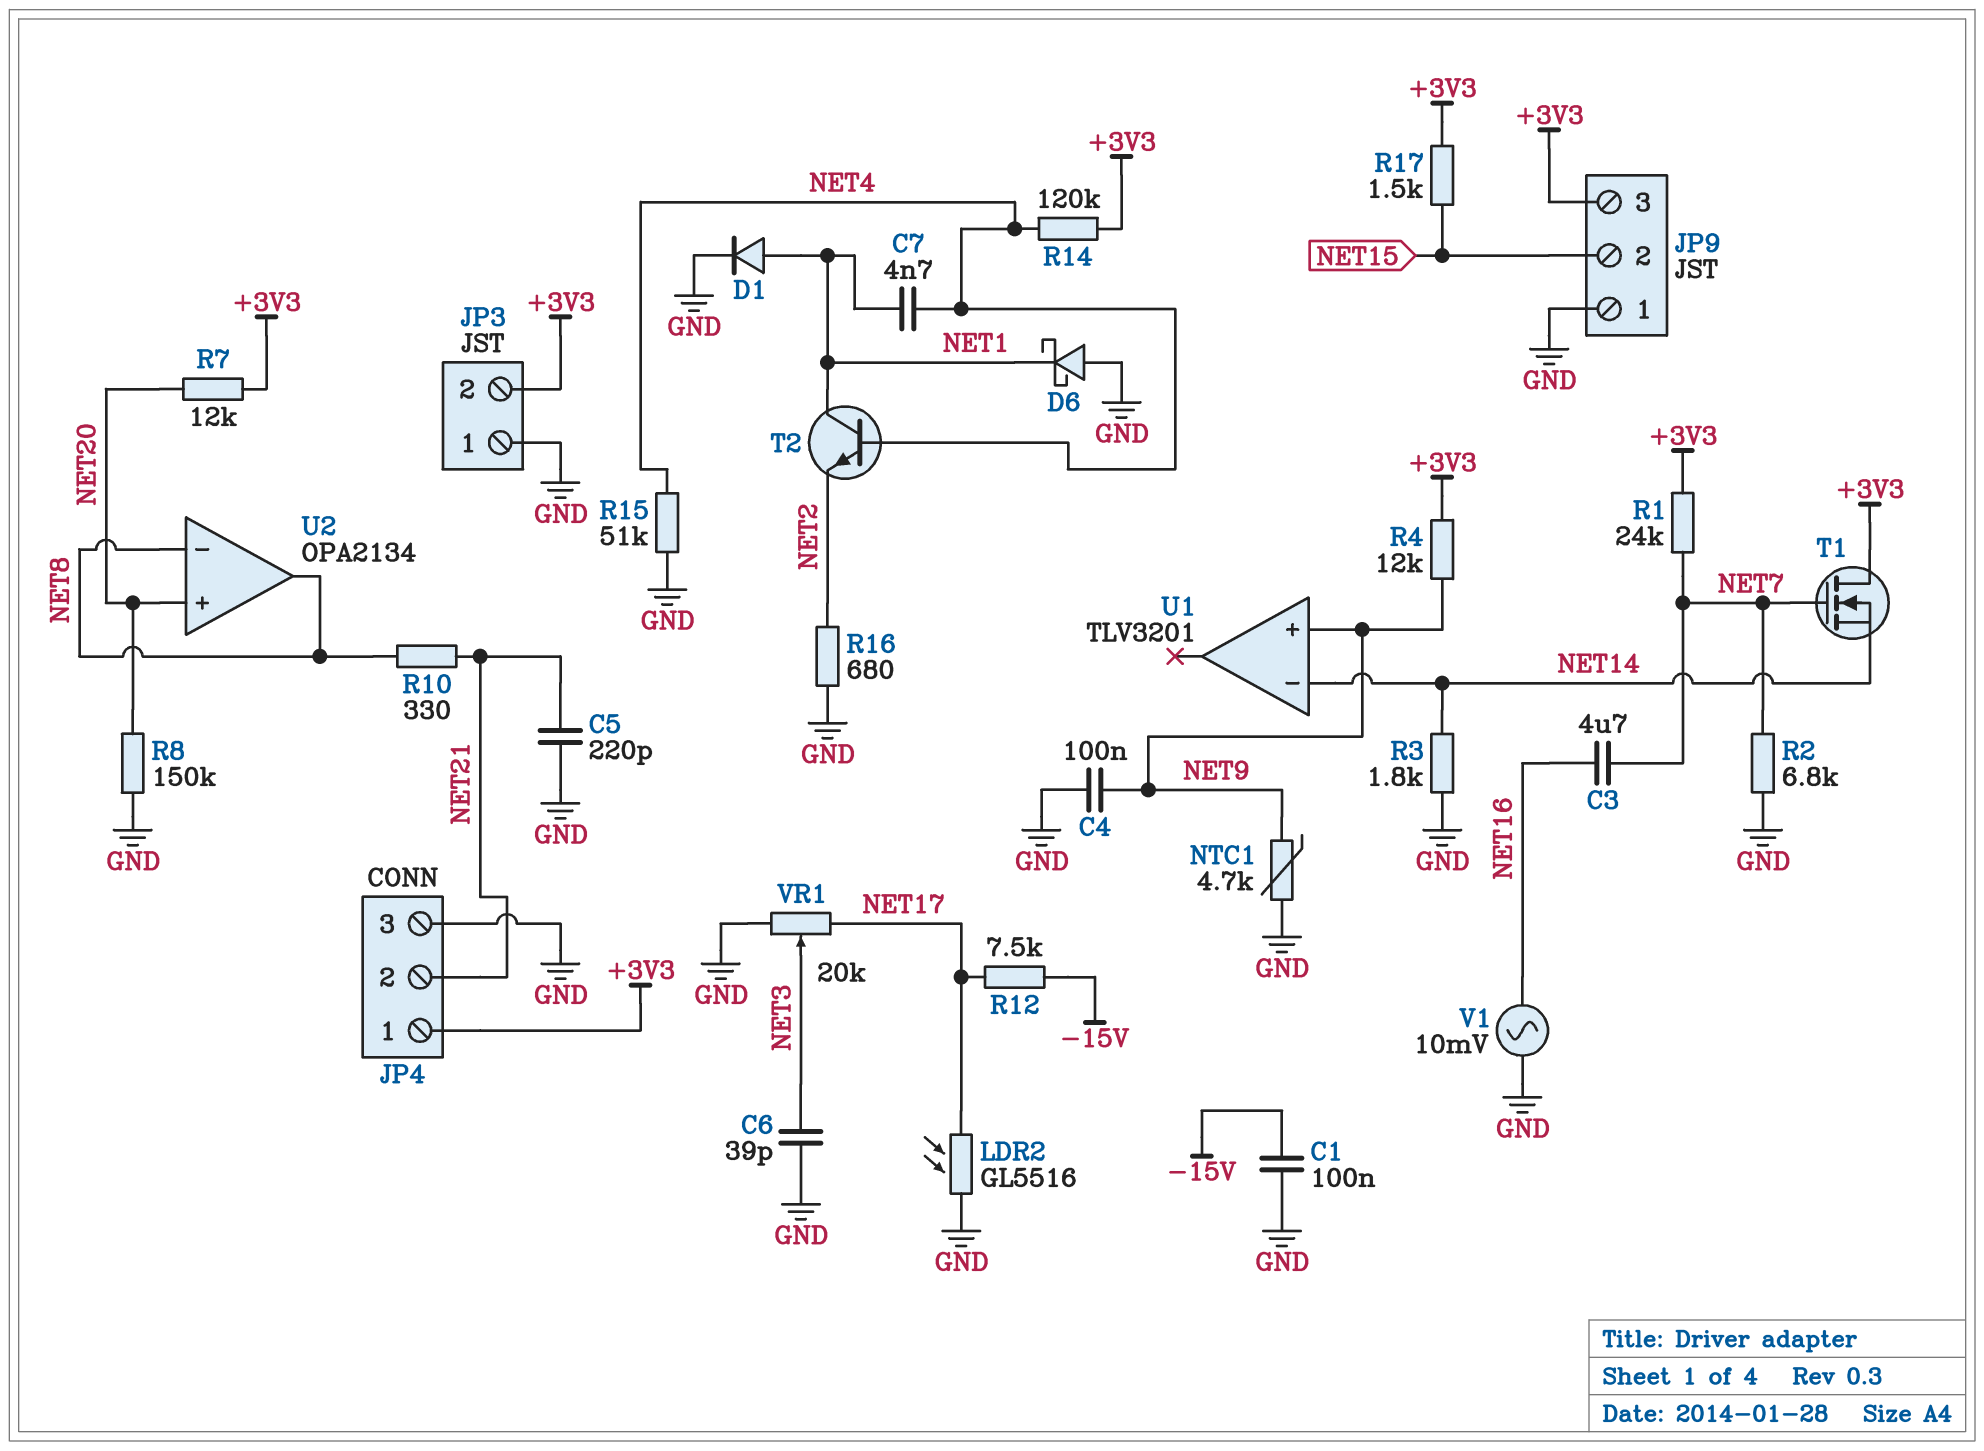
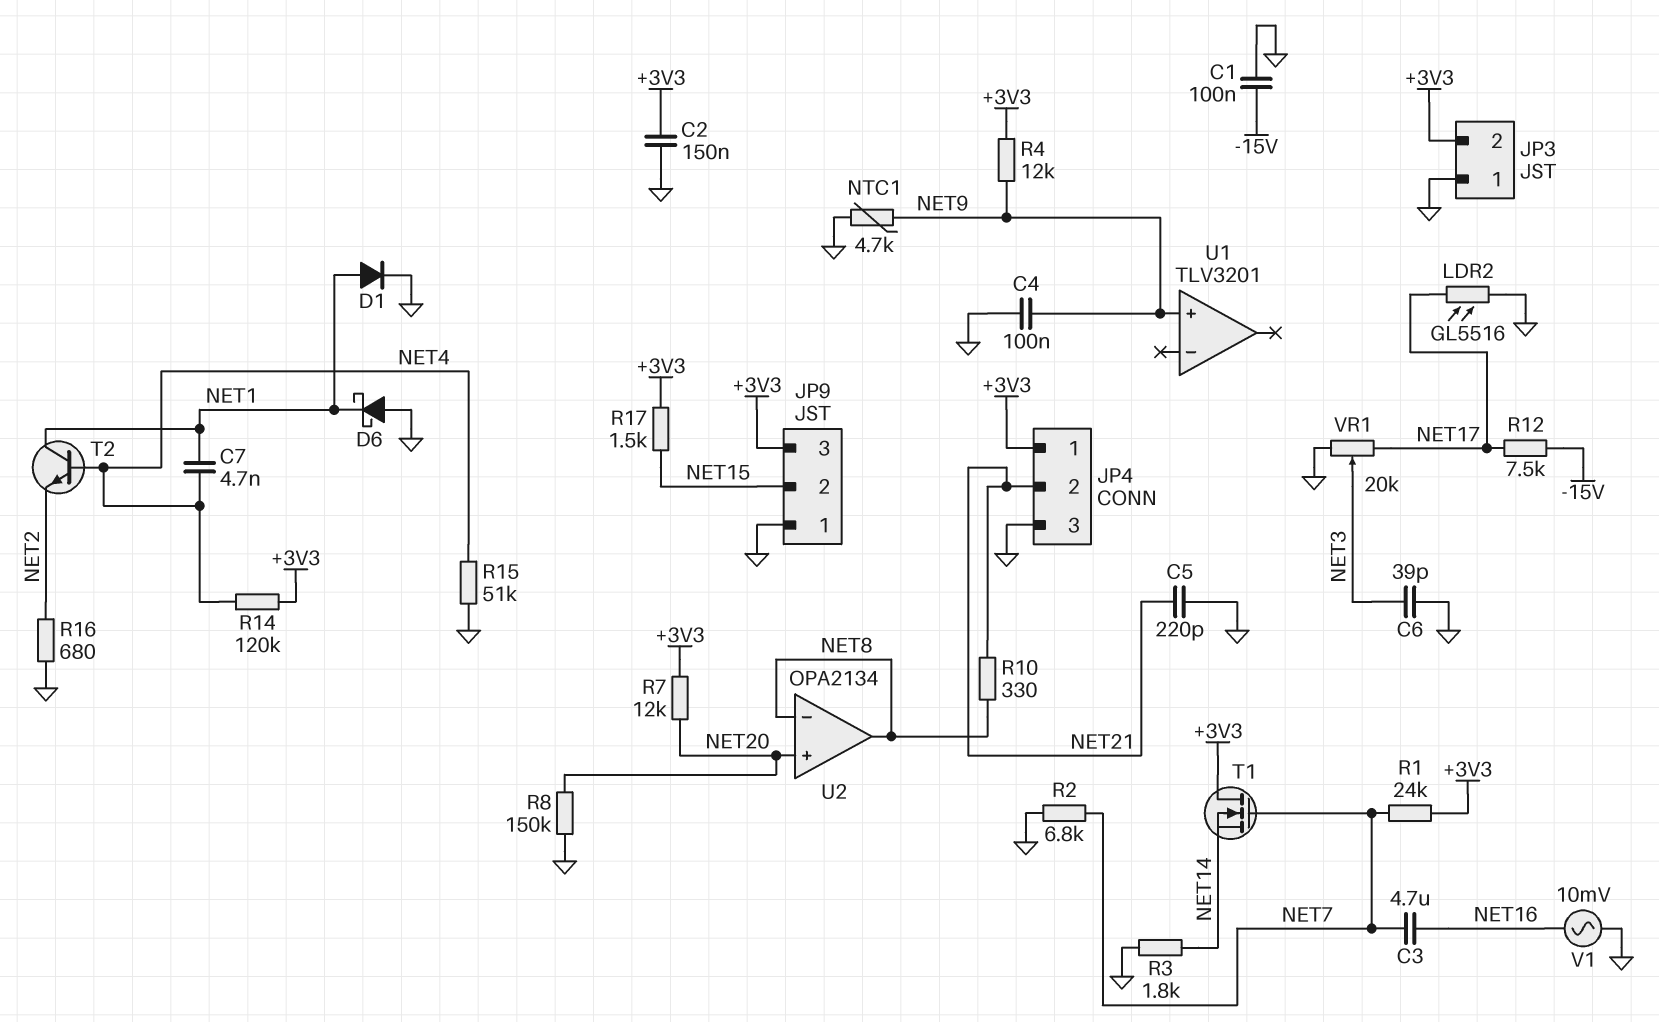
C2: none -> 150nF (+3V3, GND)
U1 pin in-: NET14 -> none

